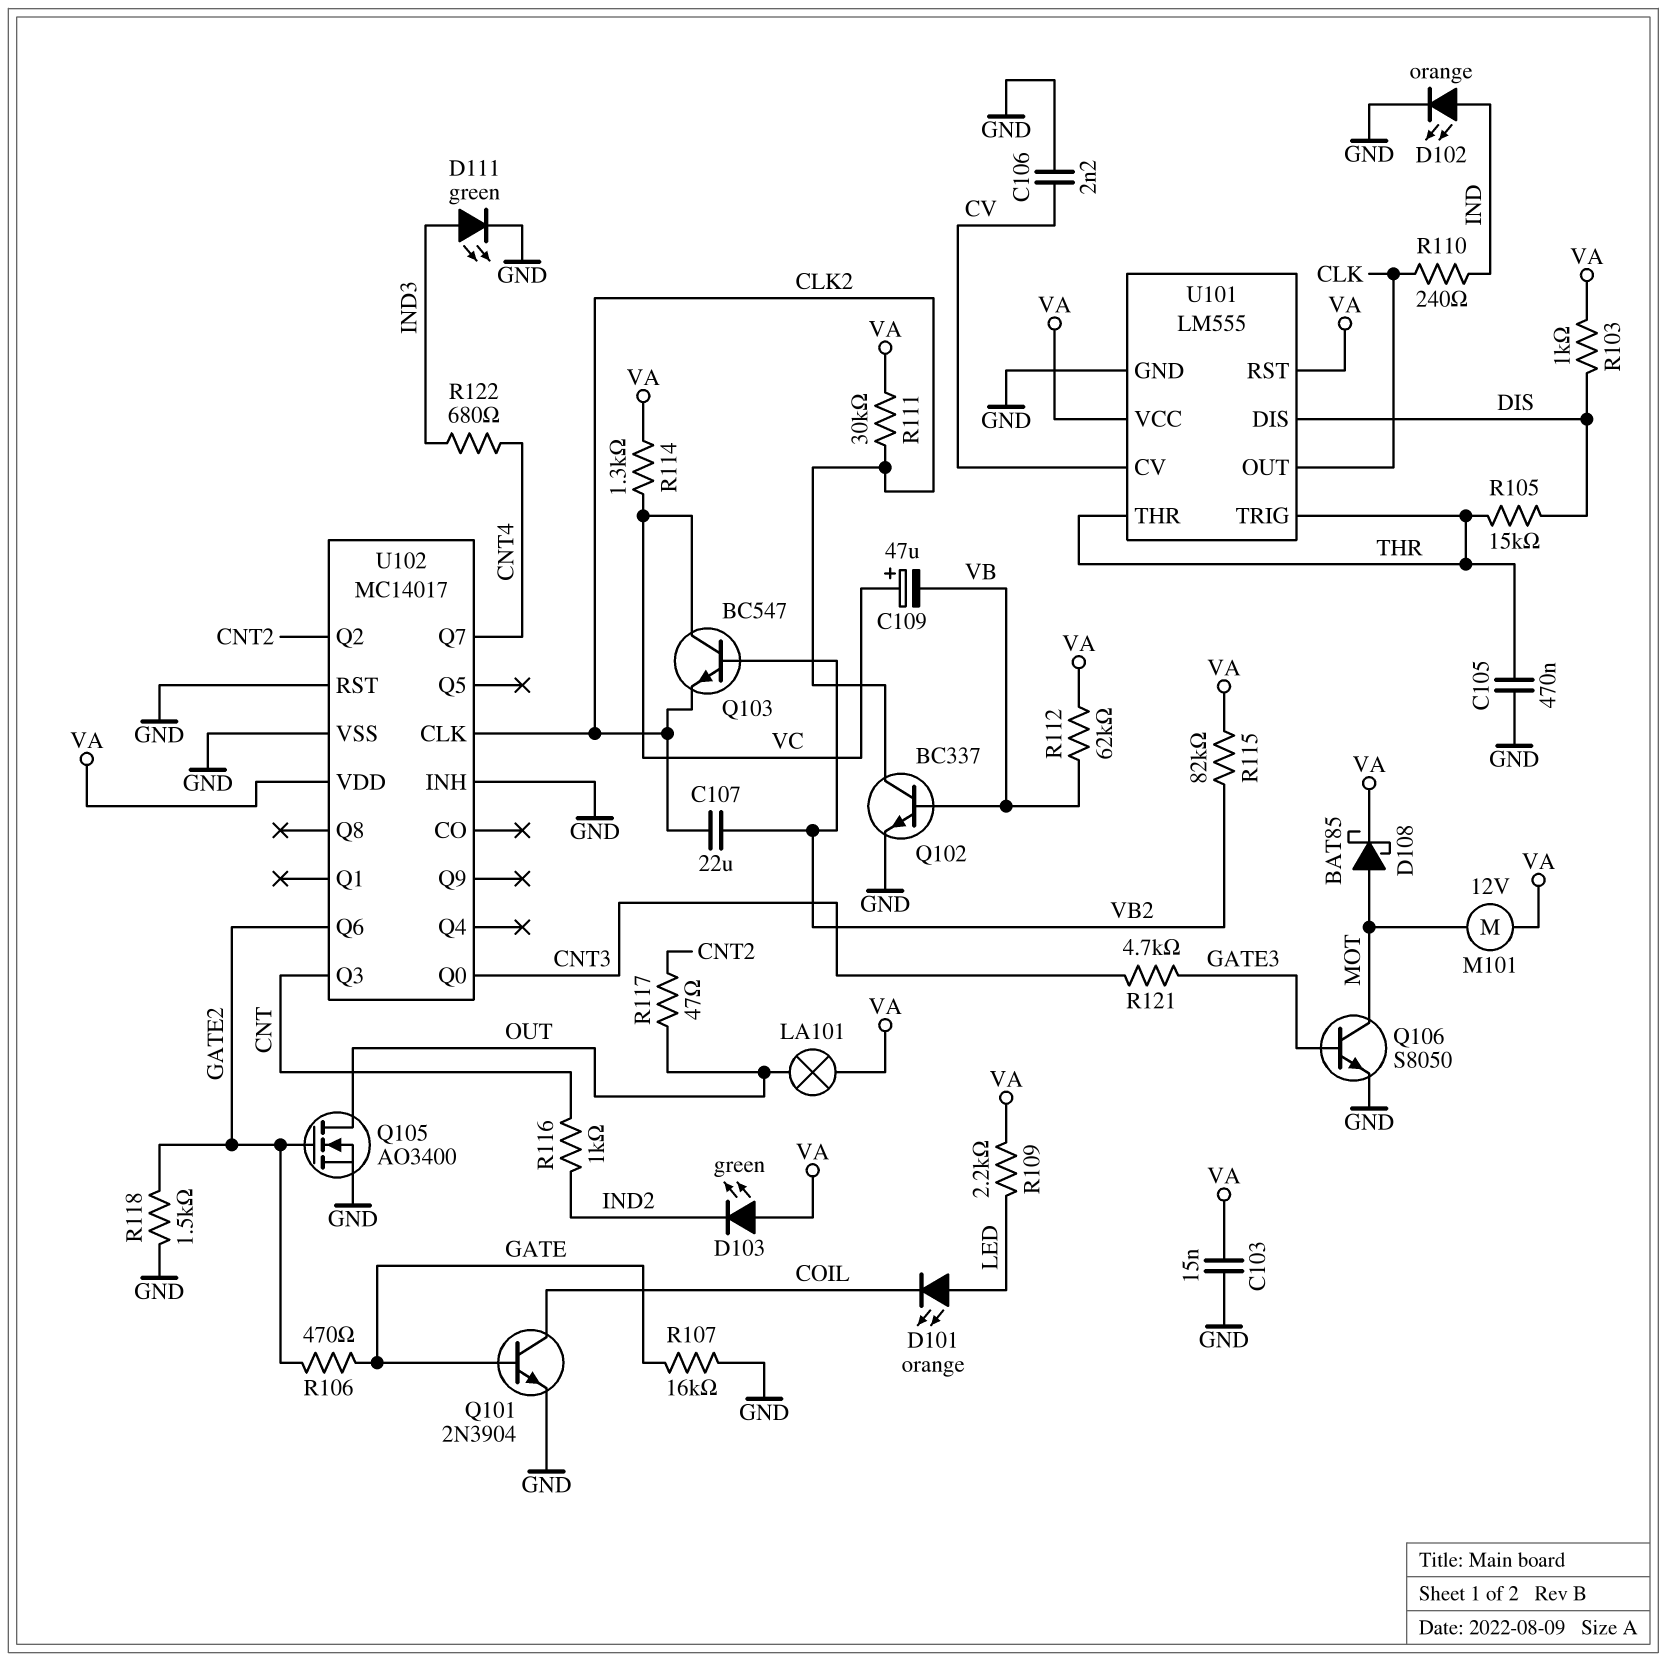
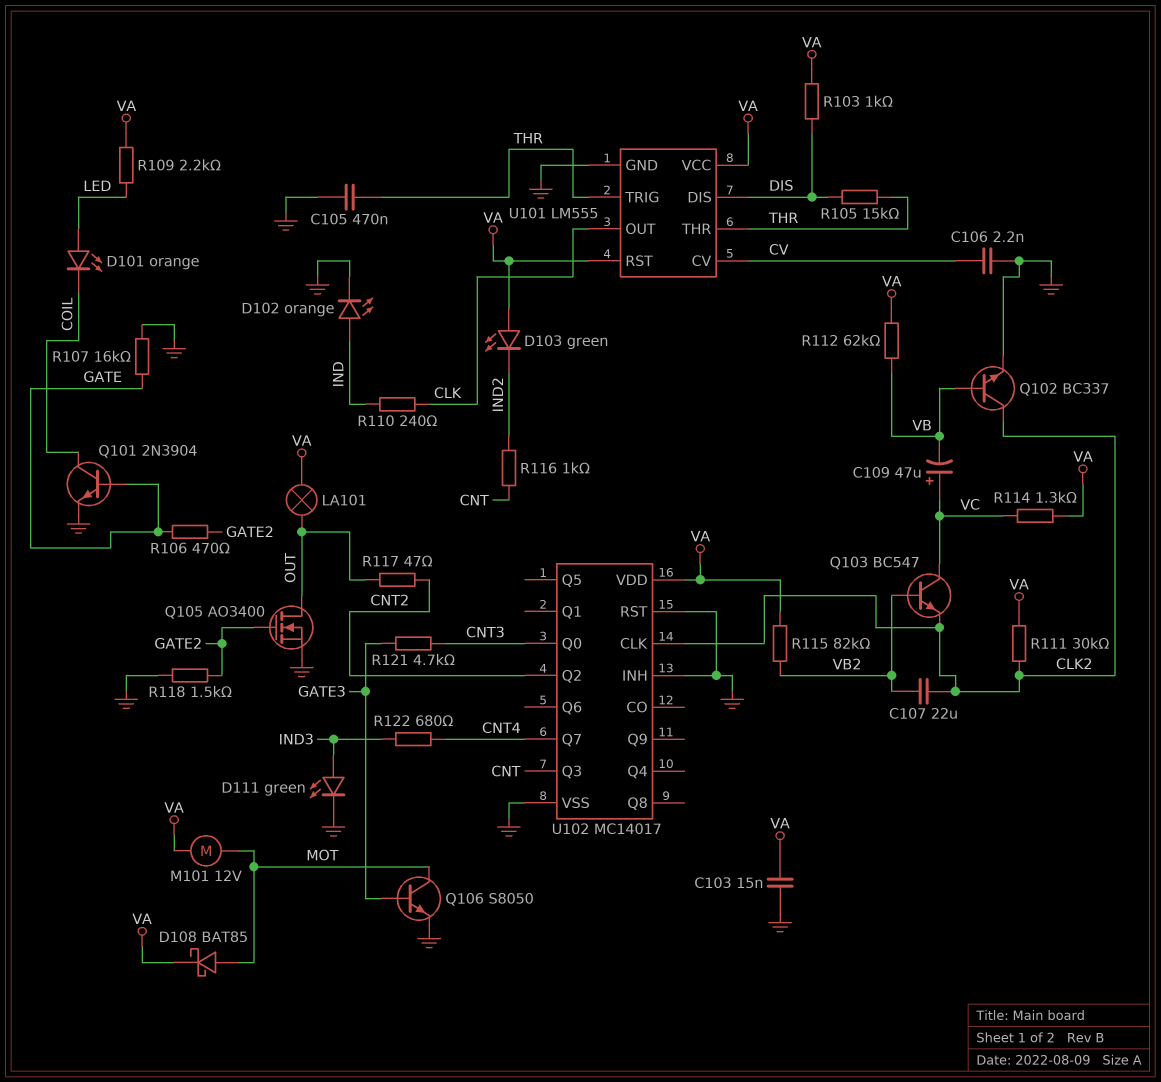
U102 pin Q6: GATE2 -> none

